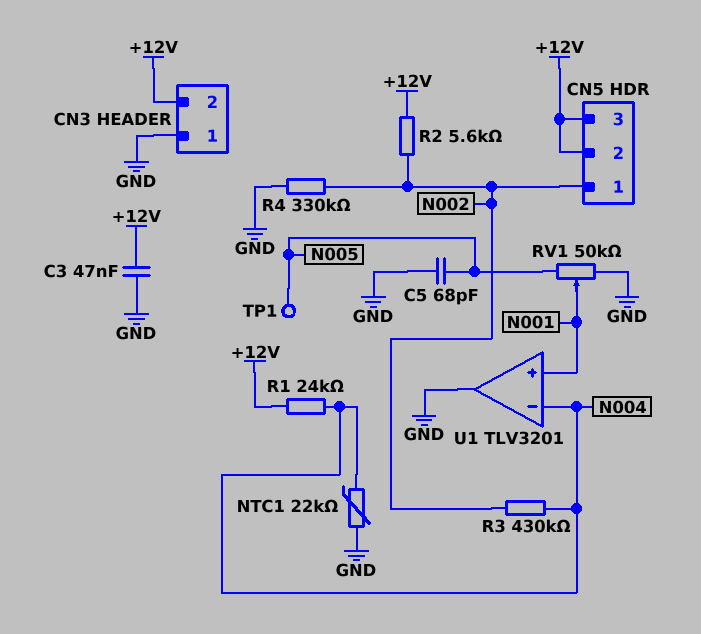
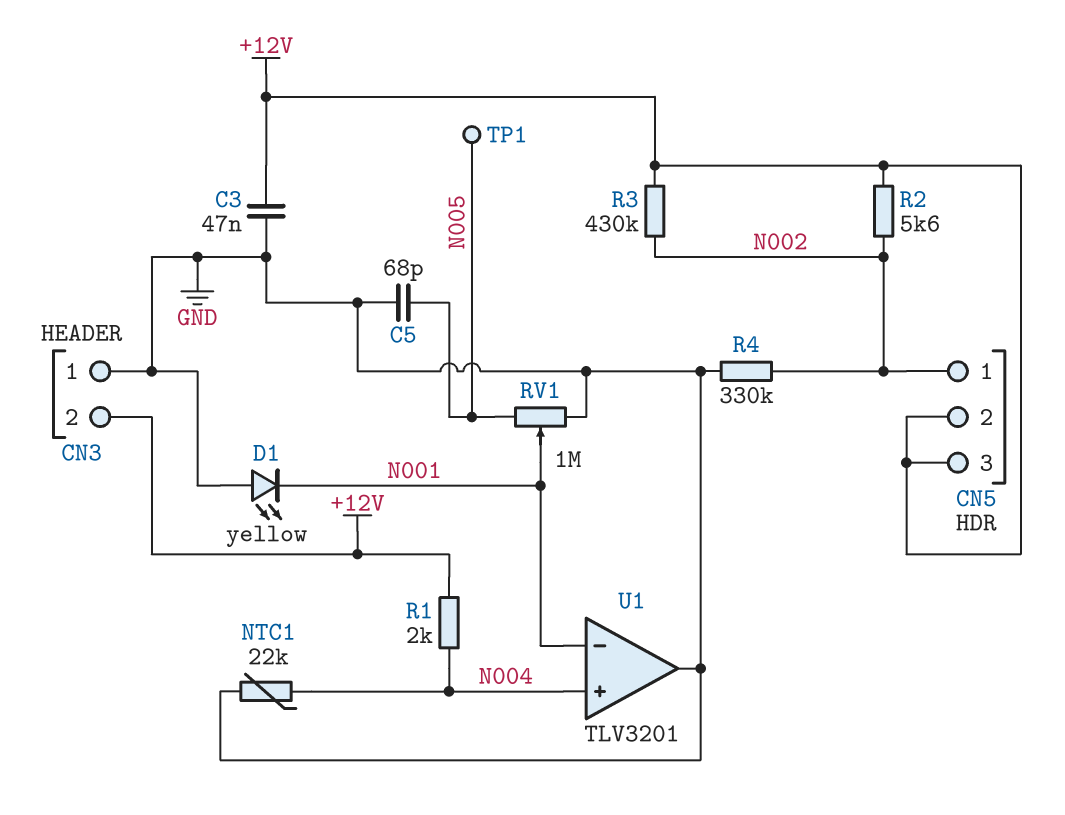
D1: none -> LED yellow (A GND, K N001)
R1: 24k (+12V, N004) -> 2k (+12V, N004)
R3: 430k (N002, N004) -> 430k (+12V, N002)
RV1: 50k (GND, N005, wiper N001) -> 1M (GND, N005, wiper N001)
U1 pin in+: N001 -> N004
U1 pin in-: N004 -> N001

